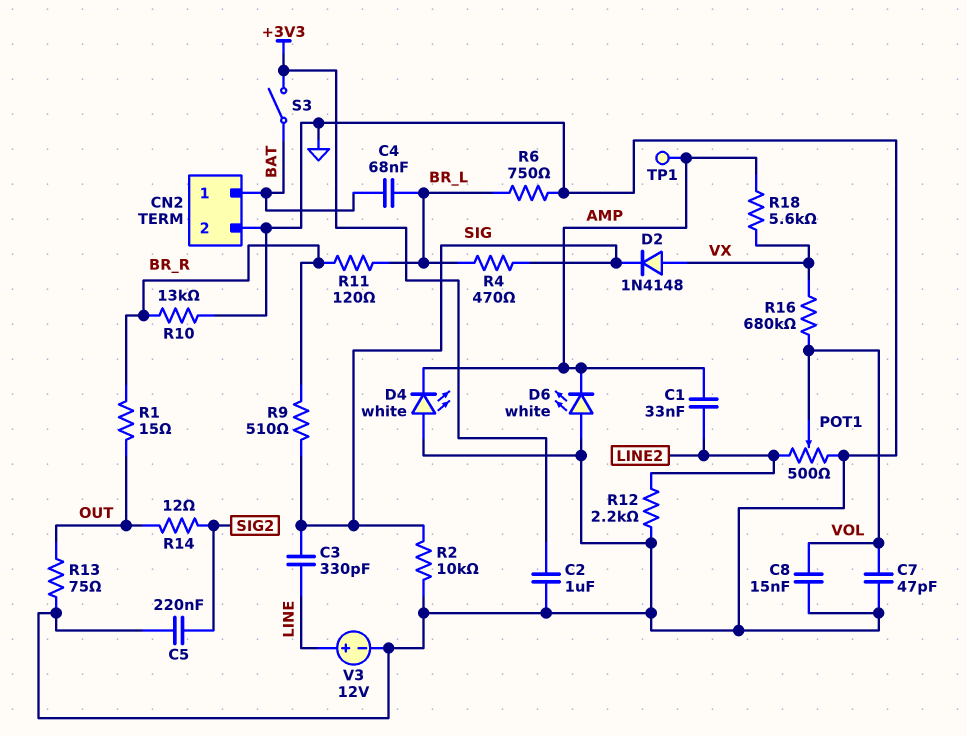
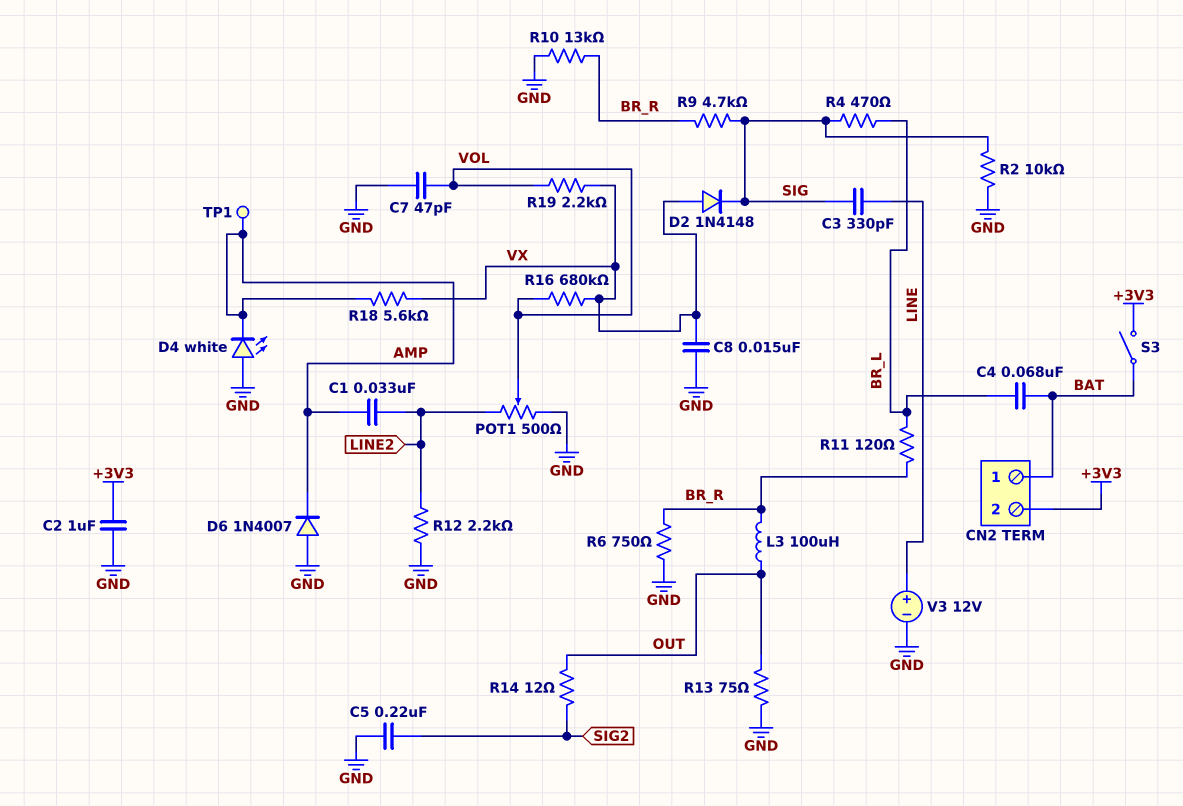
C8: 15nF (GND, VOL) -> 15nF (GND, VX)
CN2 pin 2: GND -> +3V3
D6: LED white (A GND, K AMP) -> diode 1N4007 (A GND, K AMP)
L3: none -> 100uH (BR_R, OUT)
R1: 15 (BR_R, OUT) -> none
R6: 750 (BR_L, GND) -> 750 (BR_R, GND)
R9: 510 (BR_R, SIG) -> 4.7k (BR_R, SIG)
R19: none -> 2.2k (VOL, VX)

